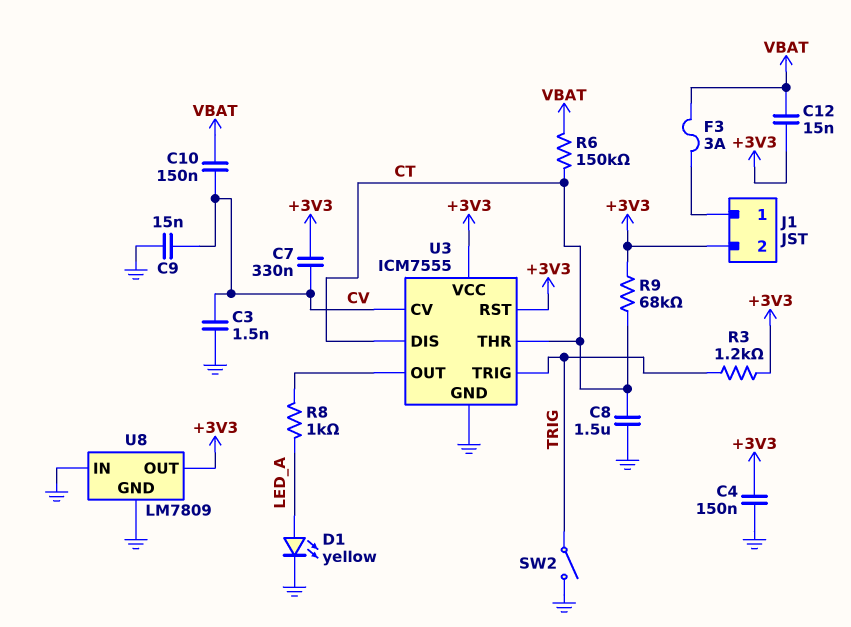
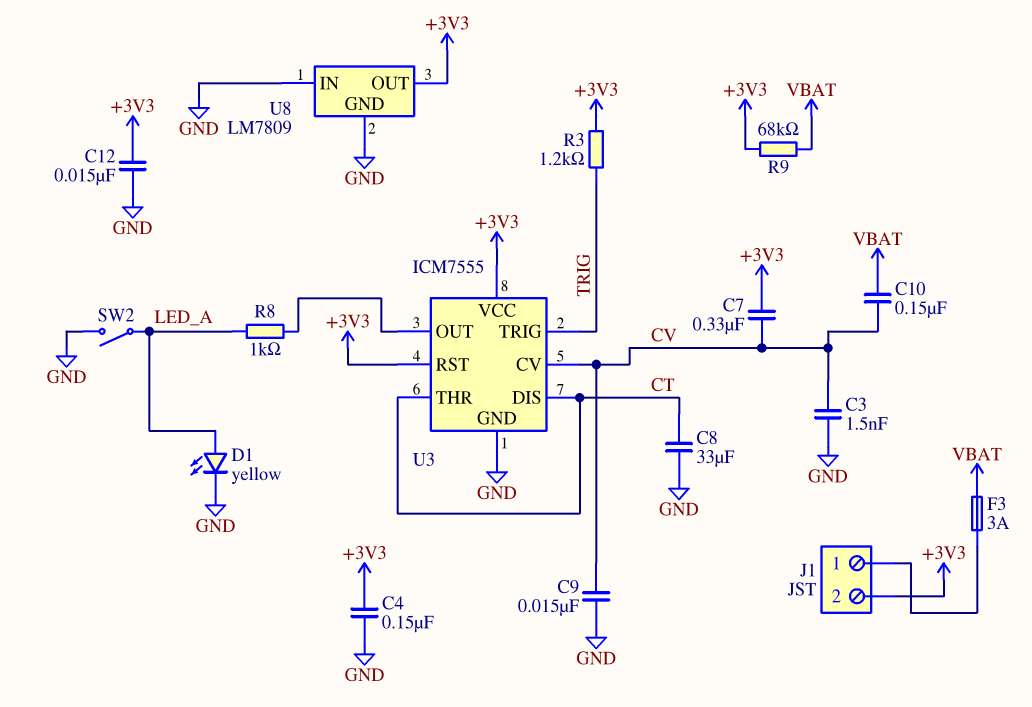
C8: 1.5uF (CT, GND) -> 33uF (CT, GND)
C12: 15nF (+3V3, VBAT) -> 15nF (+3V3, GND)
R6: 150k (CT, VBAT) -> none
R9: 68k (+3V3, CT) -> 68k (+3V3, VBAT)
SW2: switch (GND, TRIG) -> switch (GND, LED_A)

